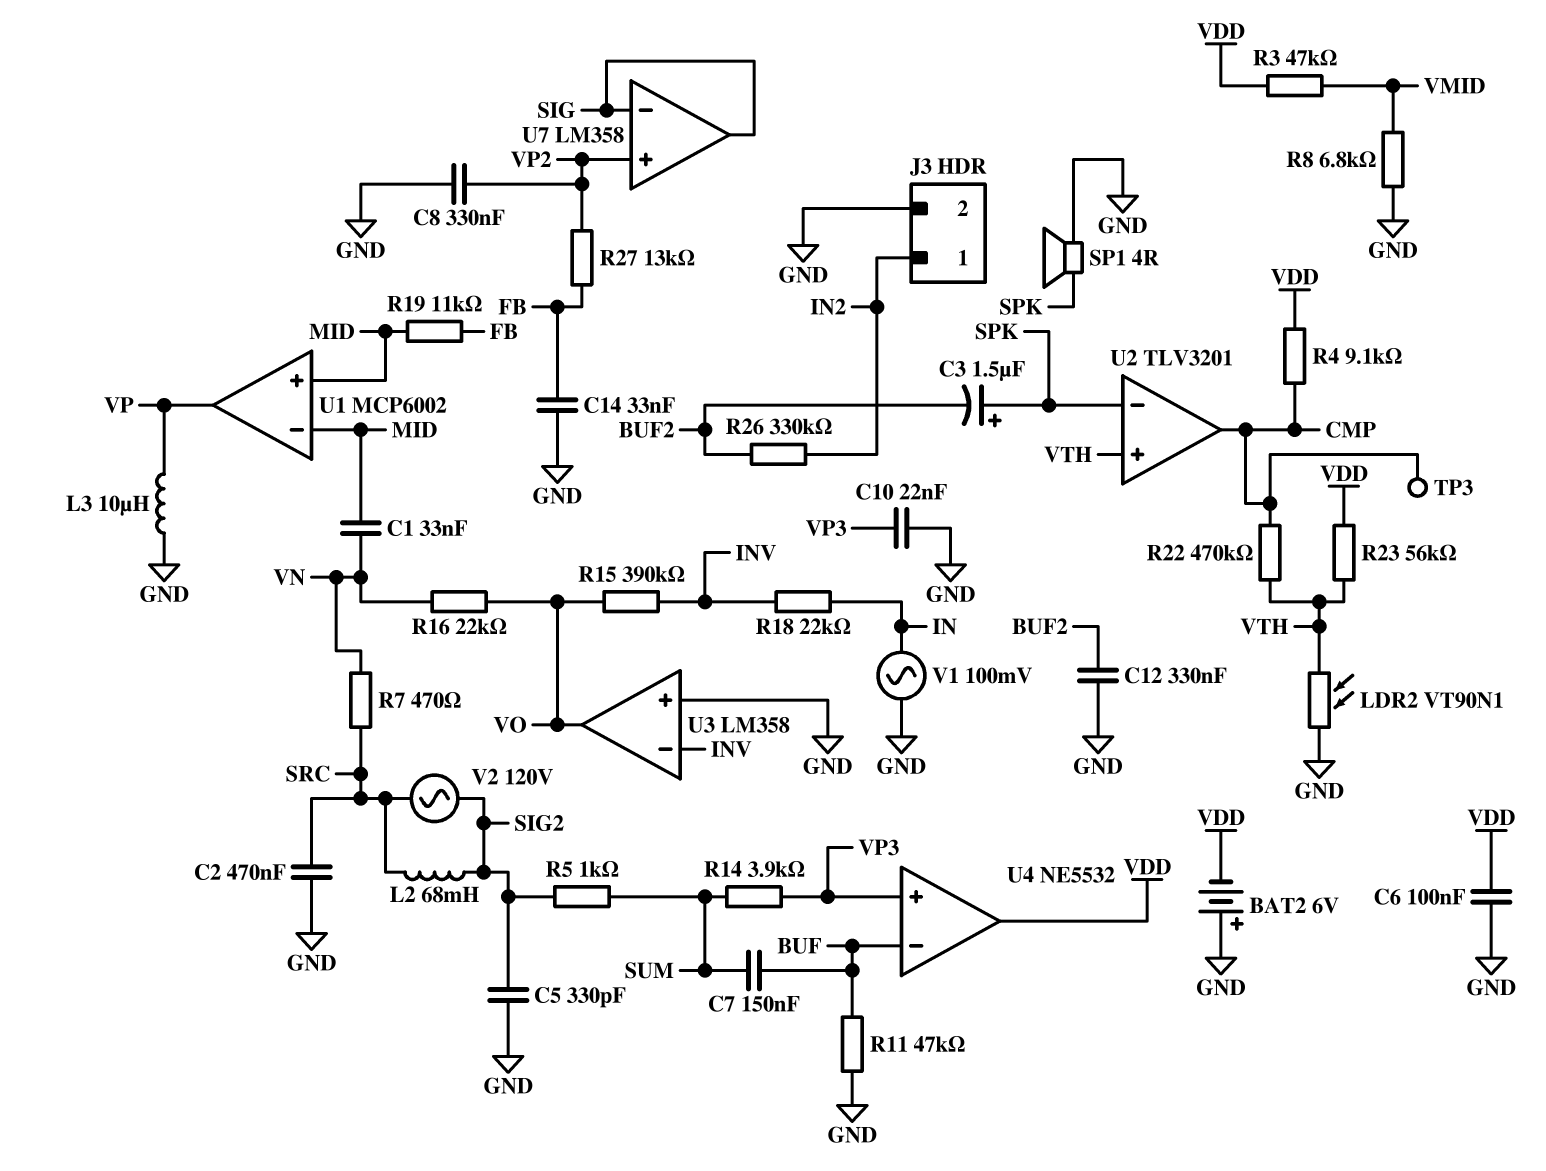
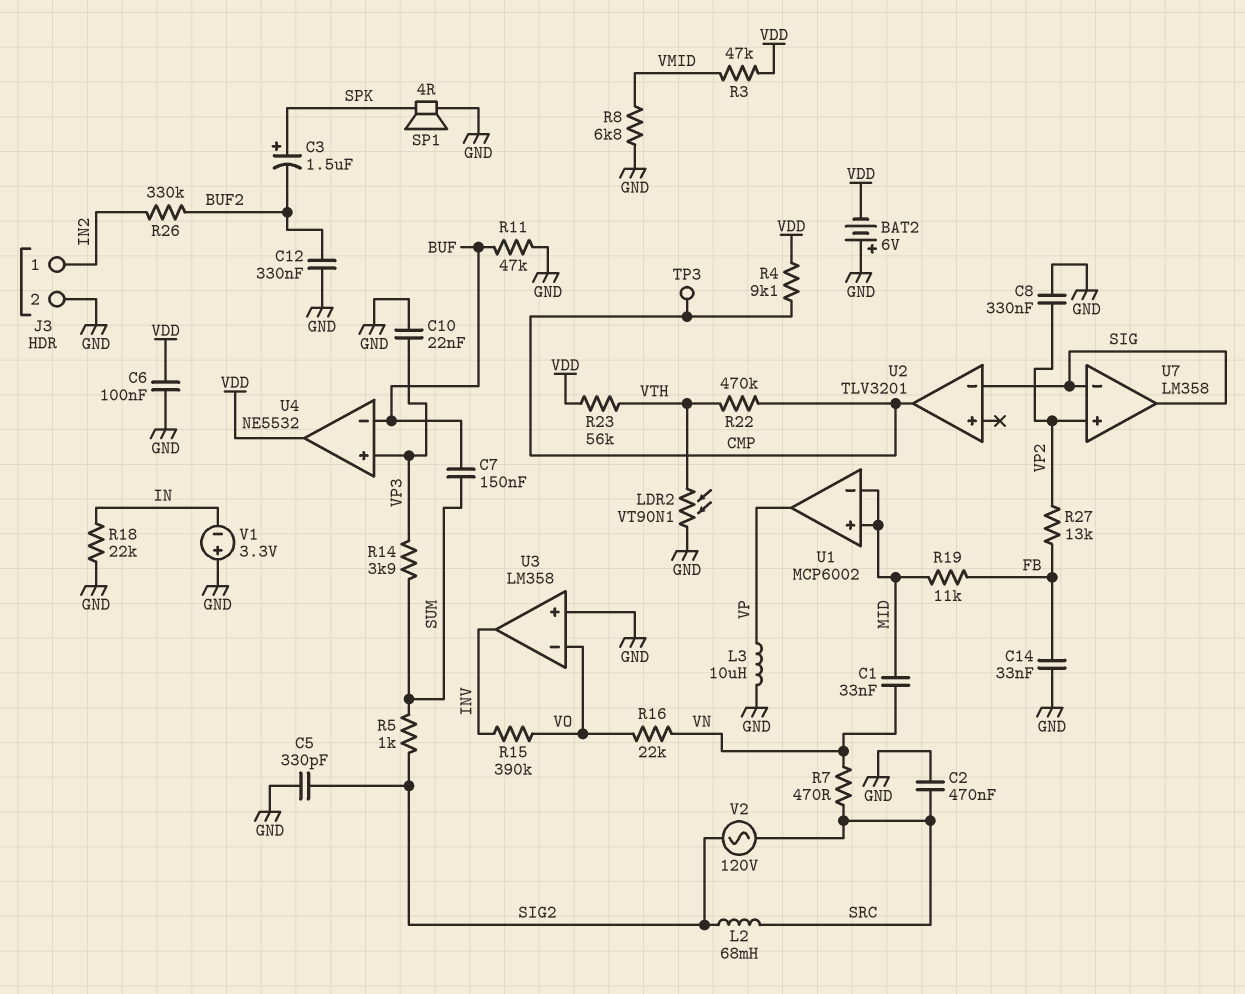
R18: 22k (IN, INV) -> 22k (GND, IN)
U2 pin in+: VTH -> none
U2 pin in-: SPK -> SIG
U3 pin in-: INV -> VO
U3 pin out: VO -> INV
V1: AC 100mV (GND, IN) -> 3.3V (plus GND, minus IN)

